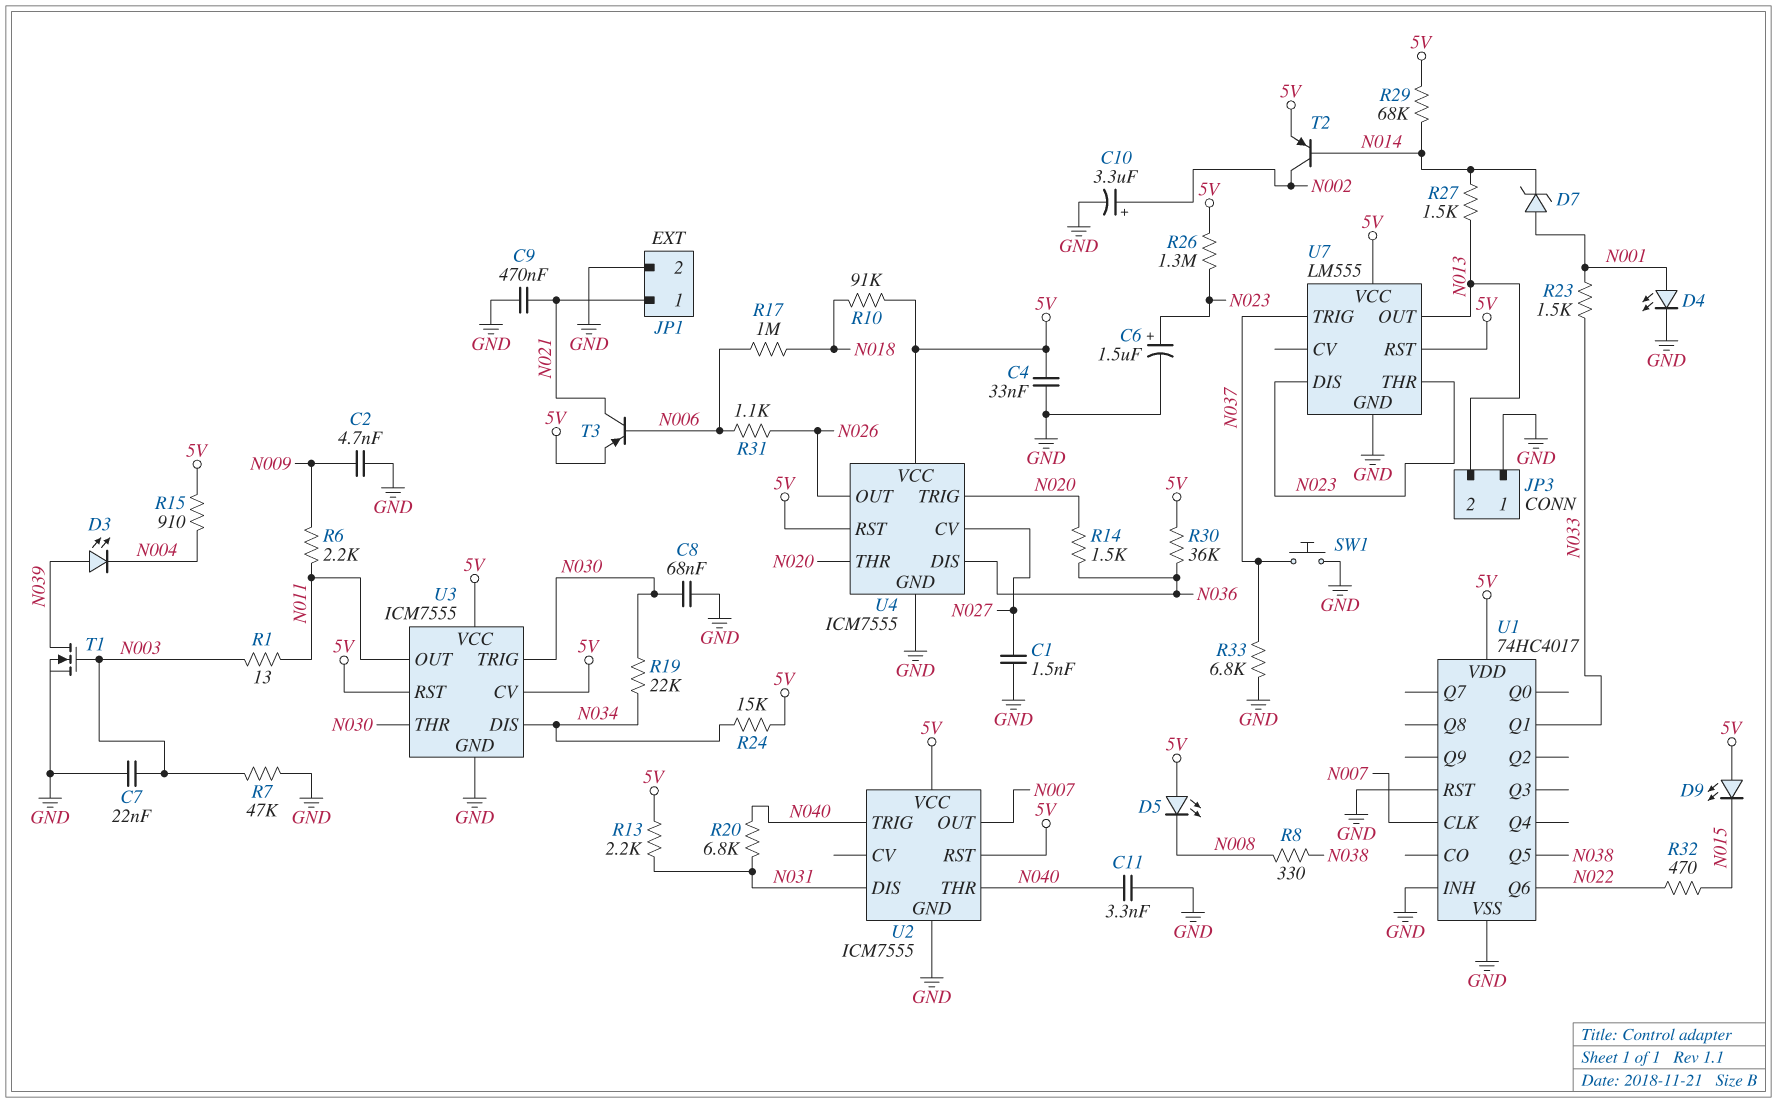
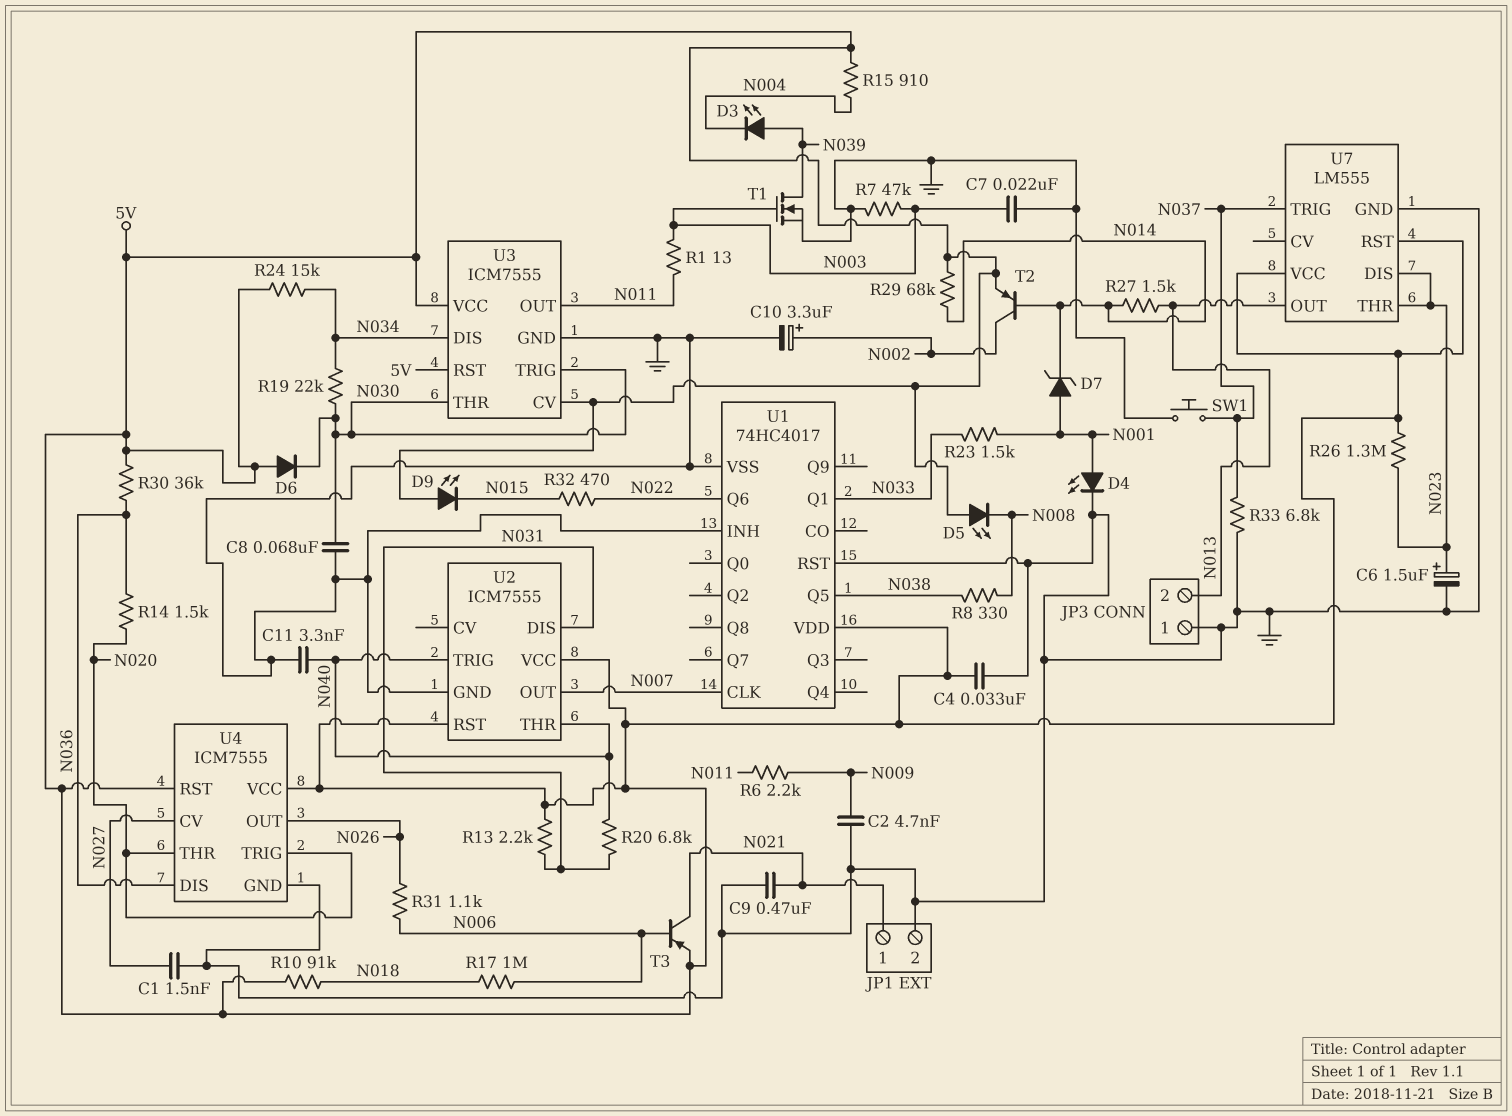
D6: none -> diode (A 5V, K N030)

